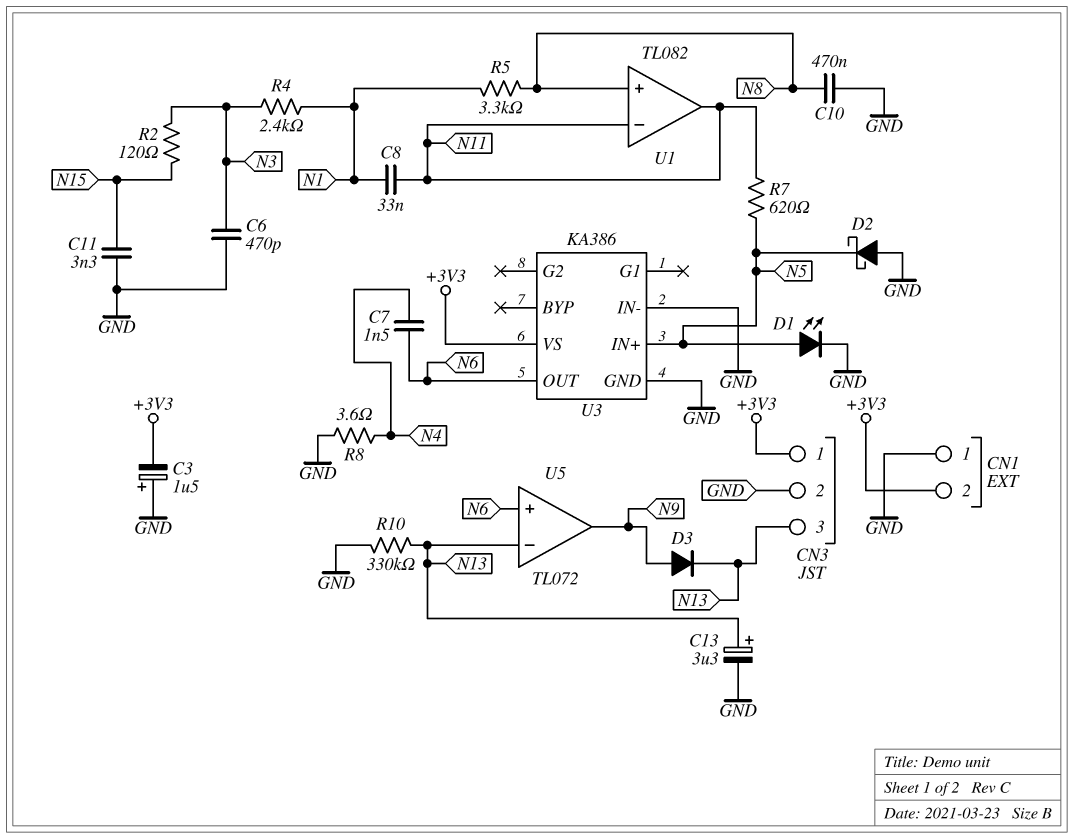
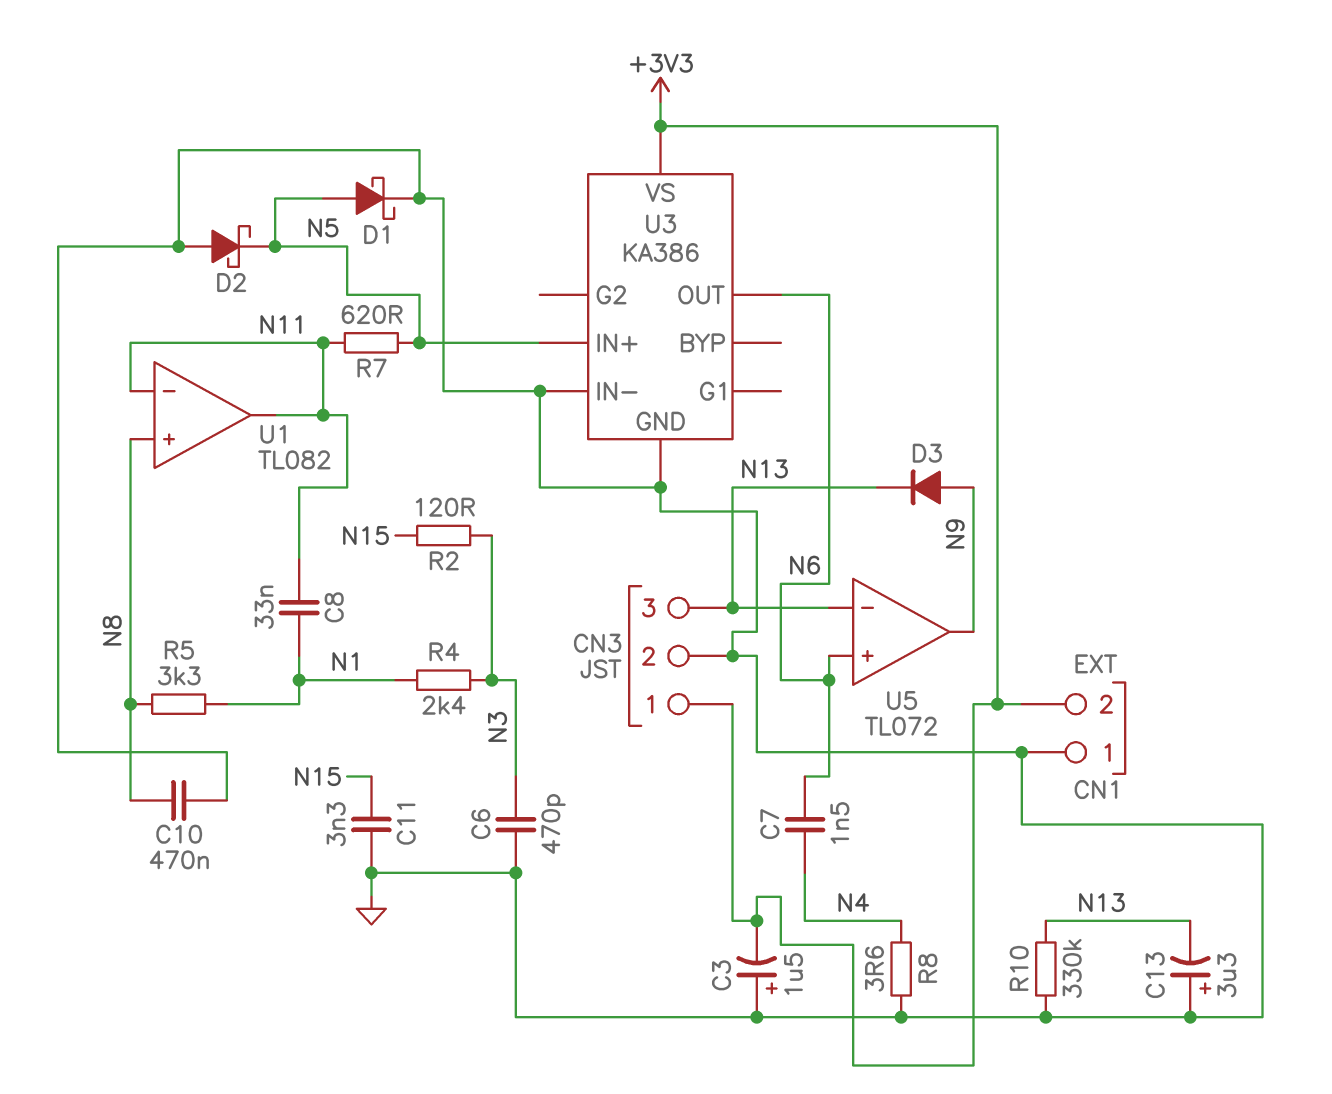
C13: 3.3uF (plus N13, minus GND) -> 3.3uF (plus GND, minus N13)
D1: LED (A N5, K GND) -> schottky (A N5, K GND)

